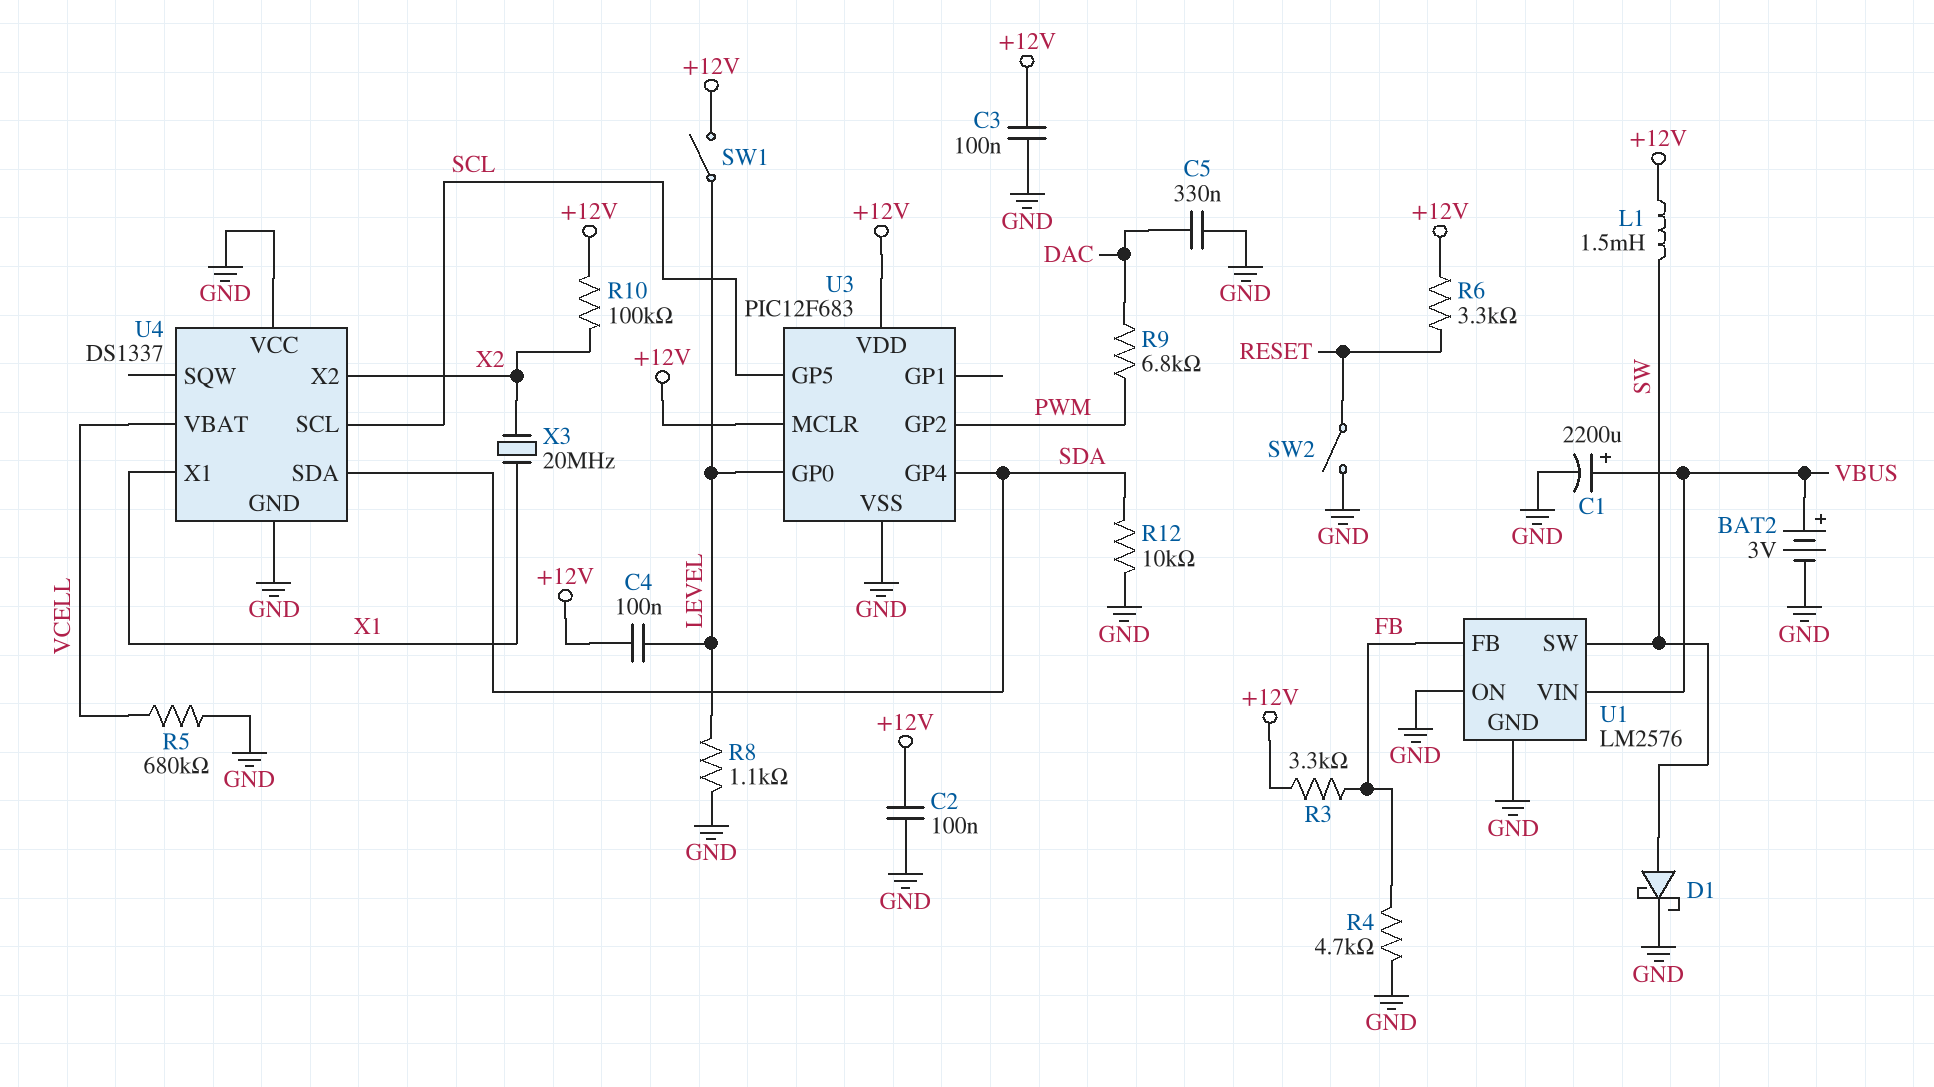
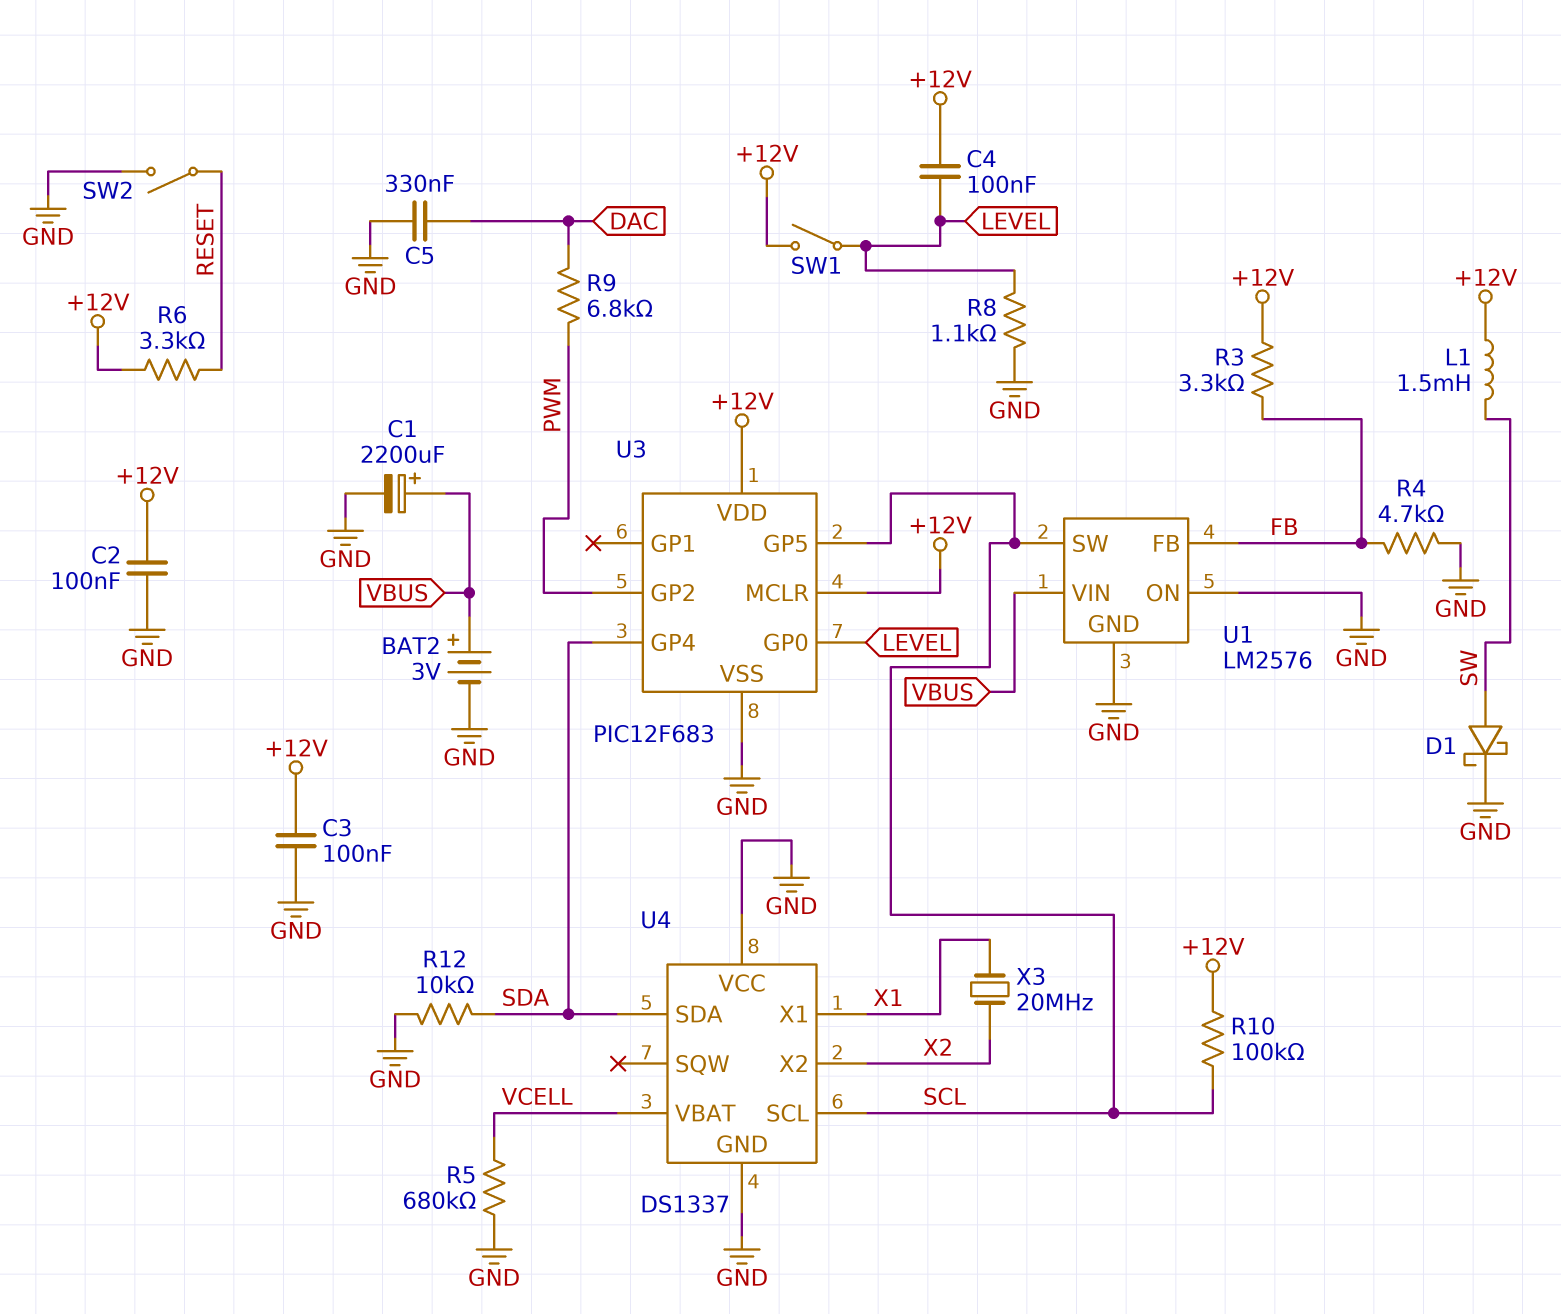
R10: 100k (+12V, X2) -> 100k (+12V, SCL)
U1 pin SW: SW -> SCL

